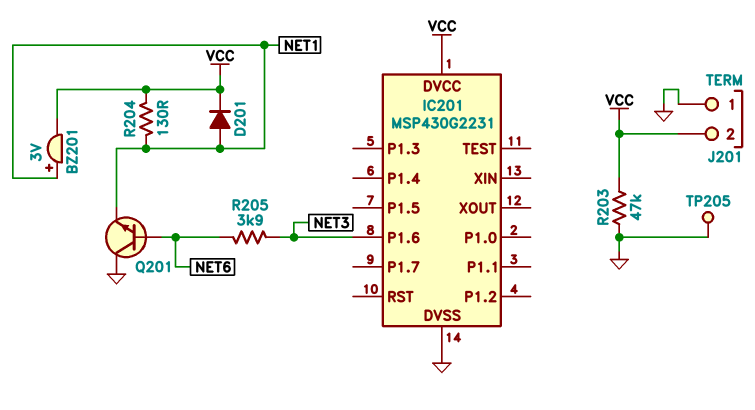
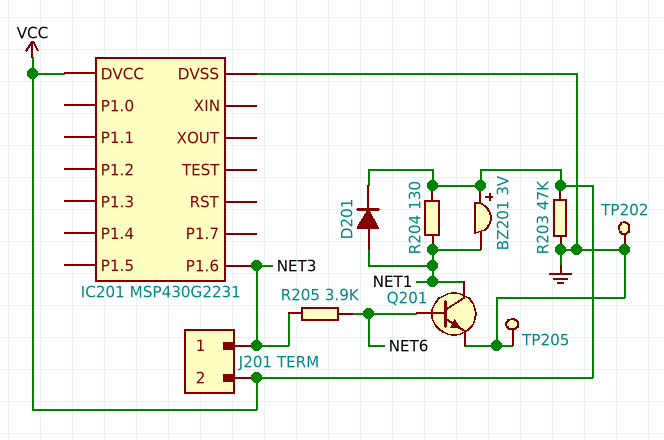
BZ201: buzzer 3V (plus NET1, minus VCC) -> buzzer 3V (plus VCC, minus NET1)
J201 pin 1: GND -> NET3
Q201: NPN (B NET6, C GND, E NET1) -> NPN (B NET6, C NET1, E GND)
TP202: none -> test point (GND)

